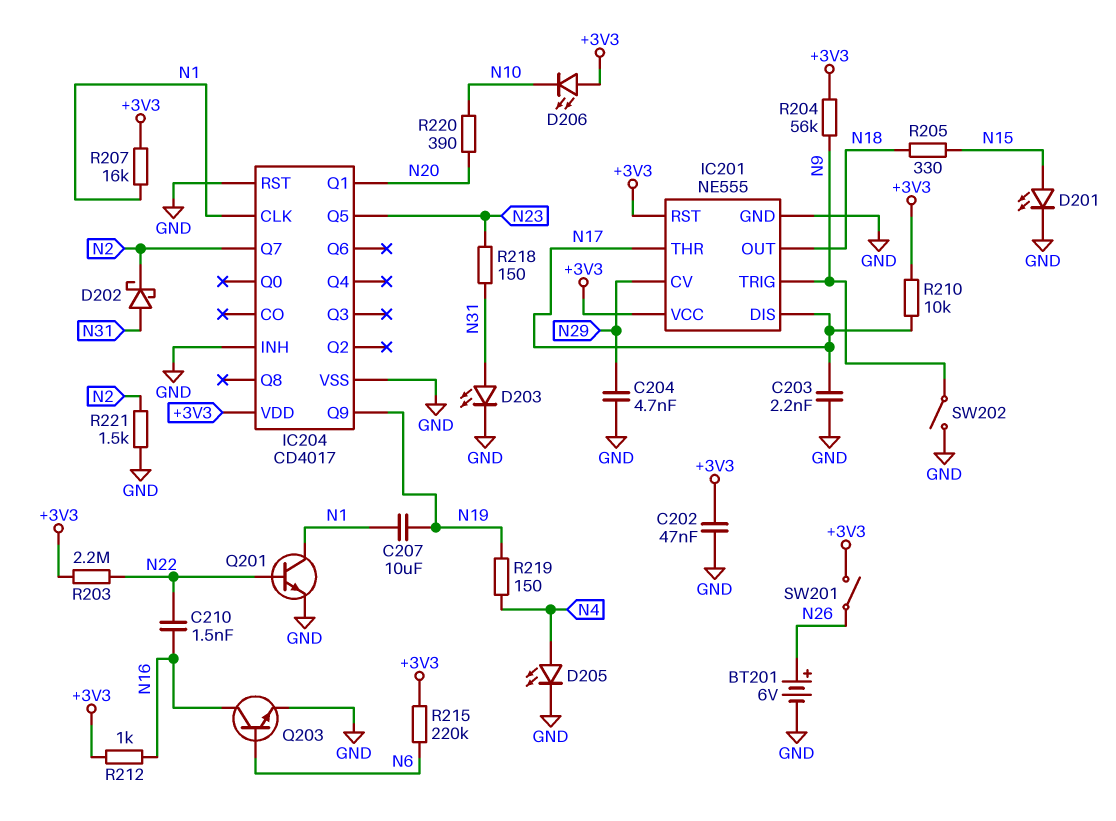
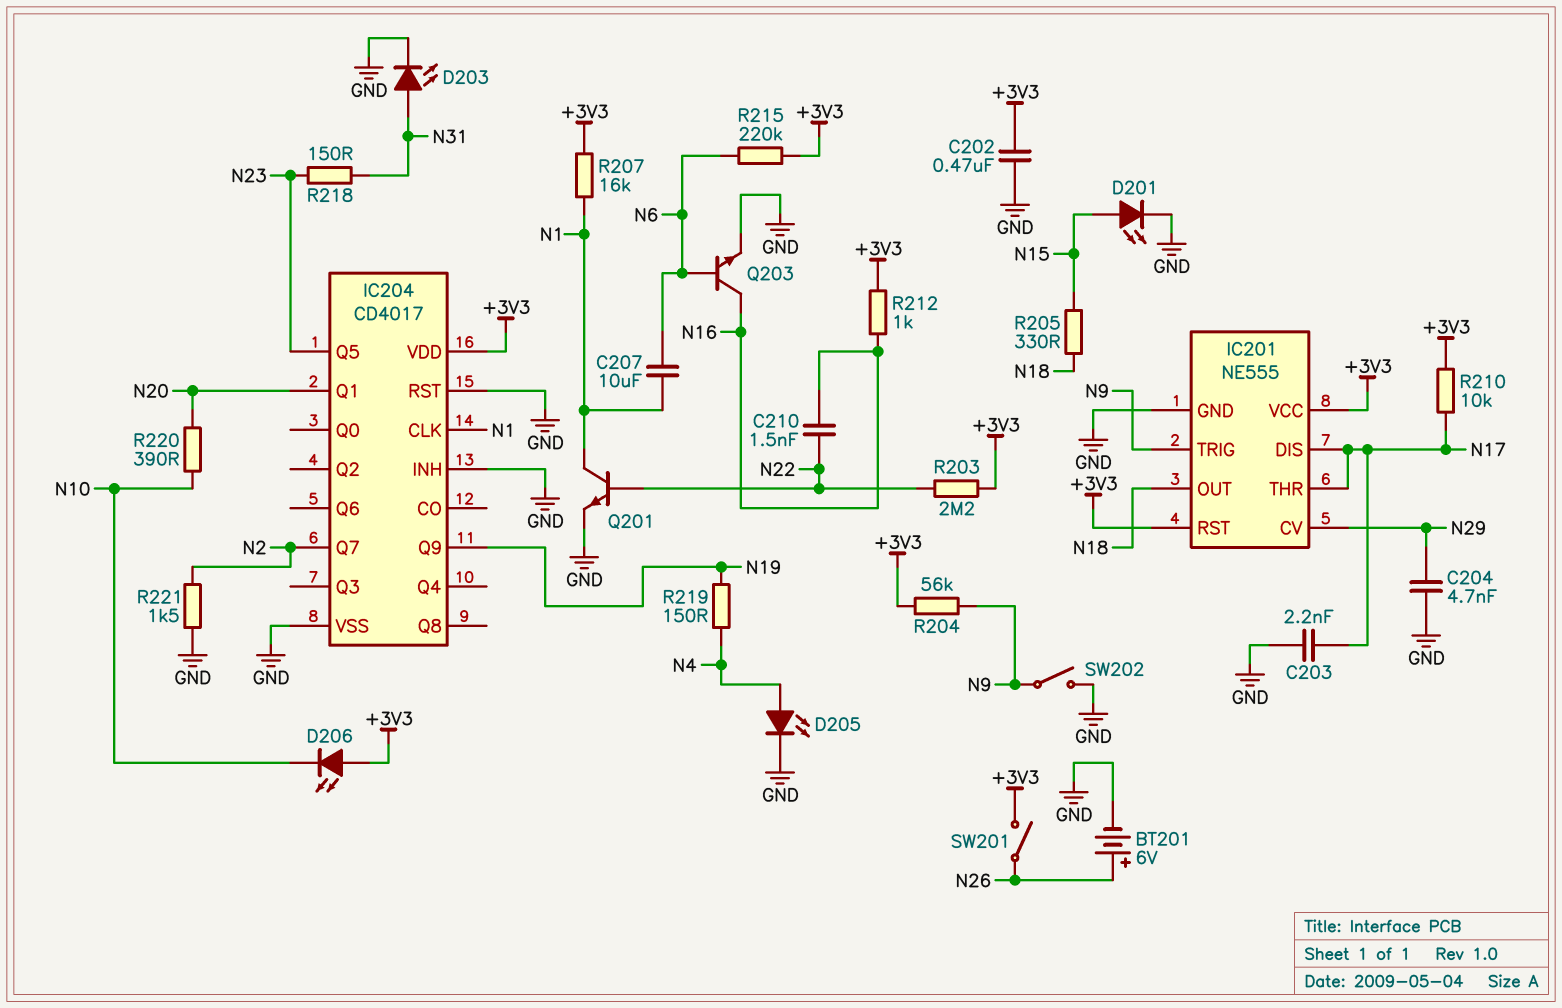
C202: 47nF (+3V3, GND) -> 470nF (+3V3, GND)
C207: 10uF (N1, N19) -> 10uF (N1, N6)
D202: schottky (A N31, K N2) -> none

